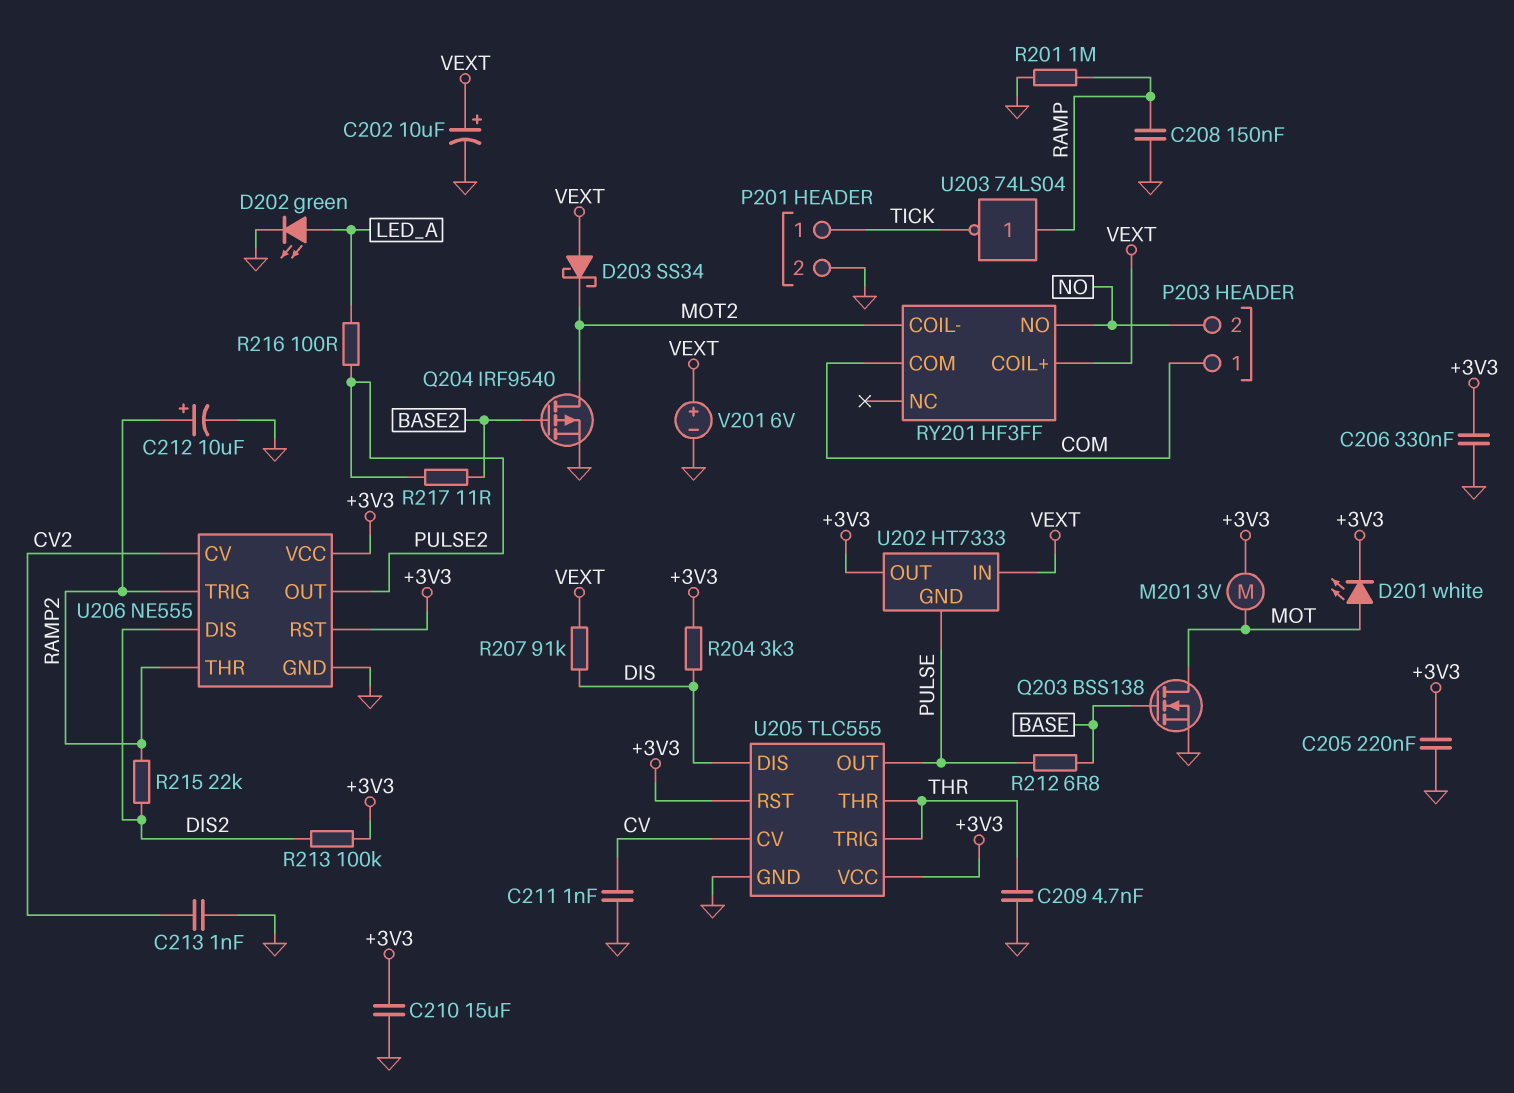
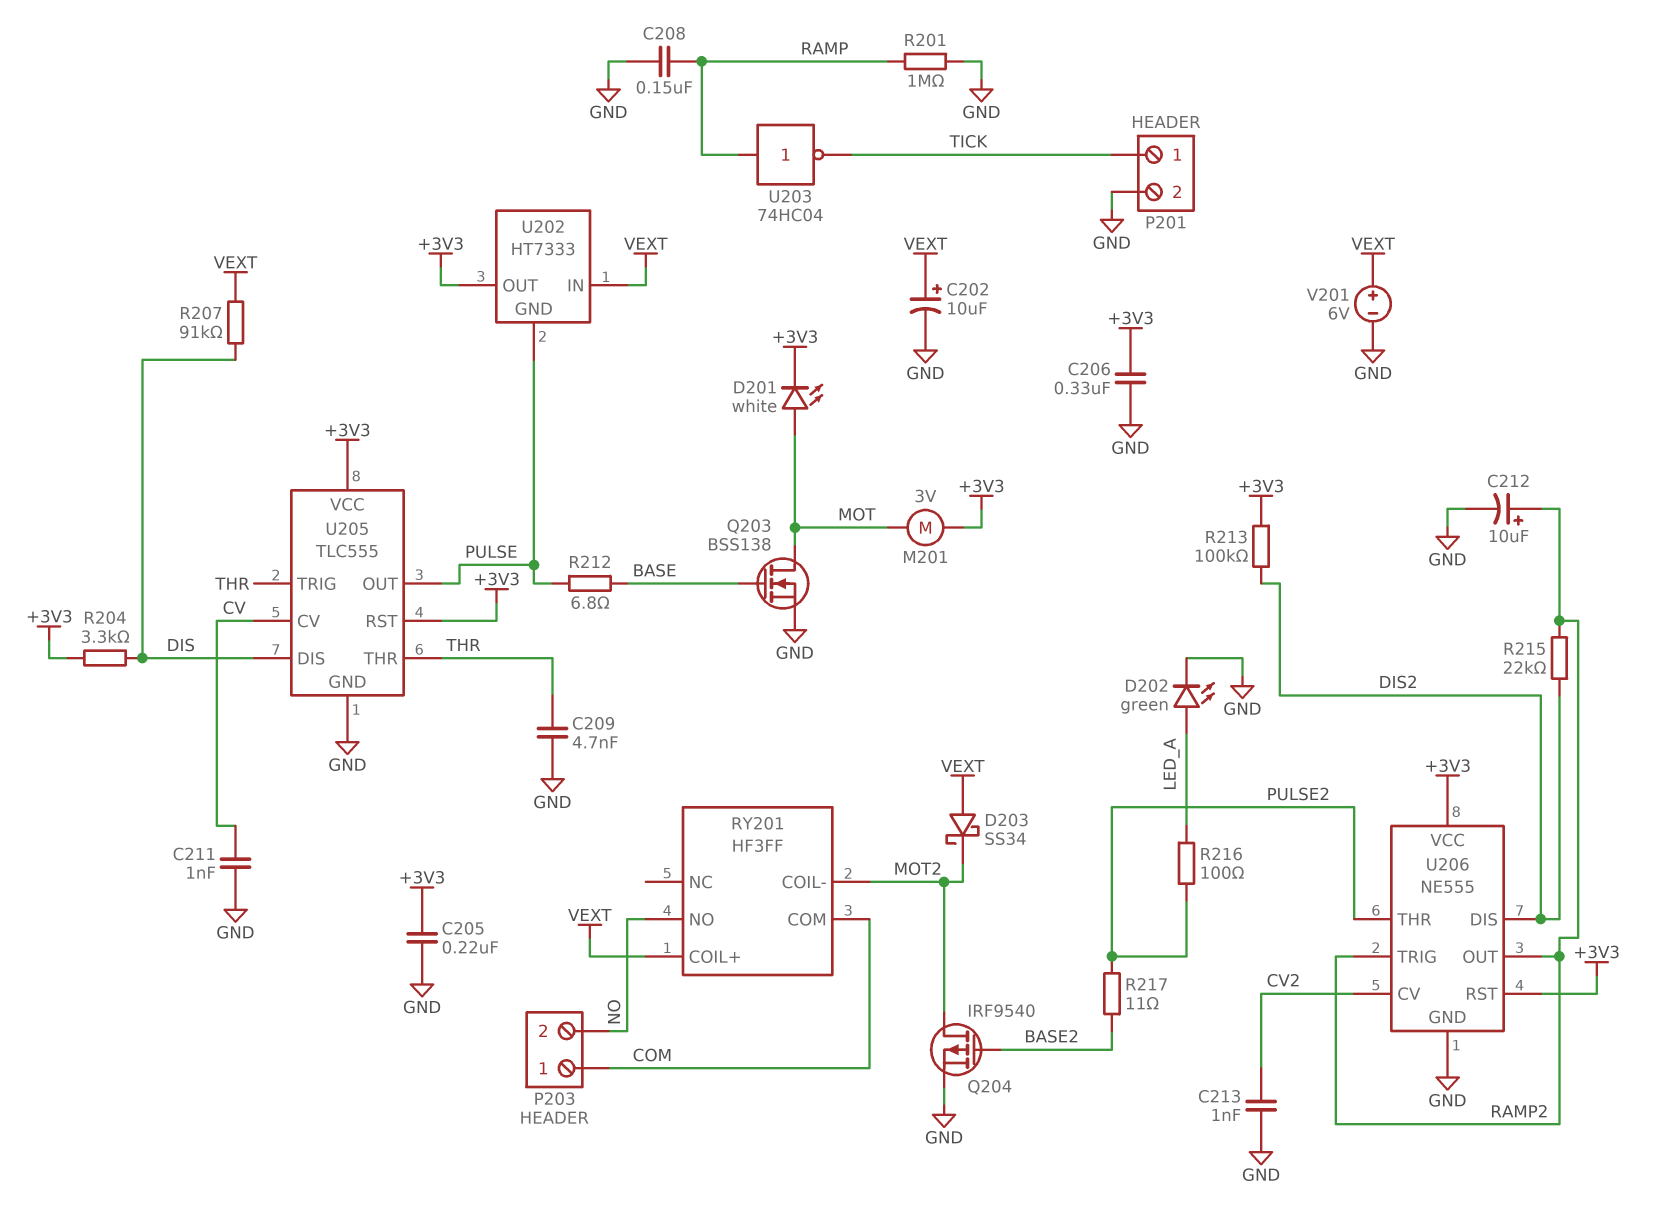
C210: 15uF (+3V3, GND) -> none
U203: NOT 74LS04 (in RAMP, out TICK) -> NOT 74HC04 (in RAMP, out TICK)
U206 pin OUT: PULSE2 -> RAMP2
U206 pin THR: RAMP2 -> PULSE2

